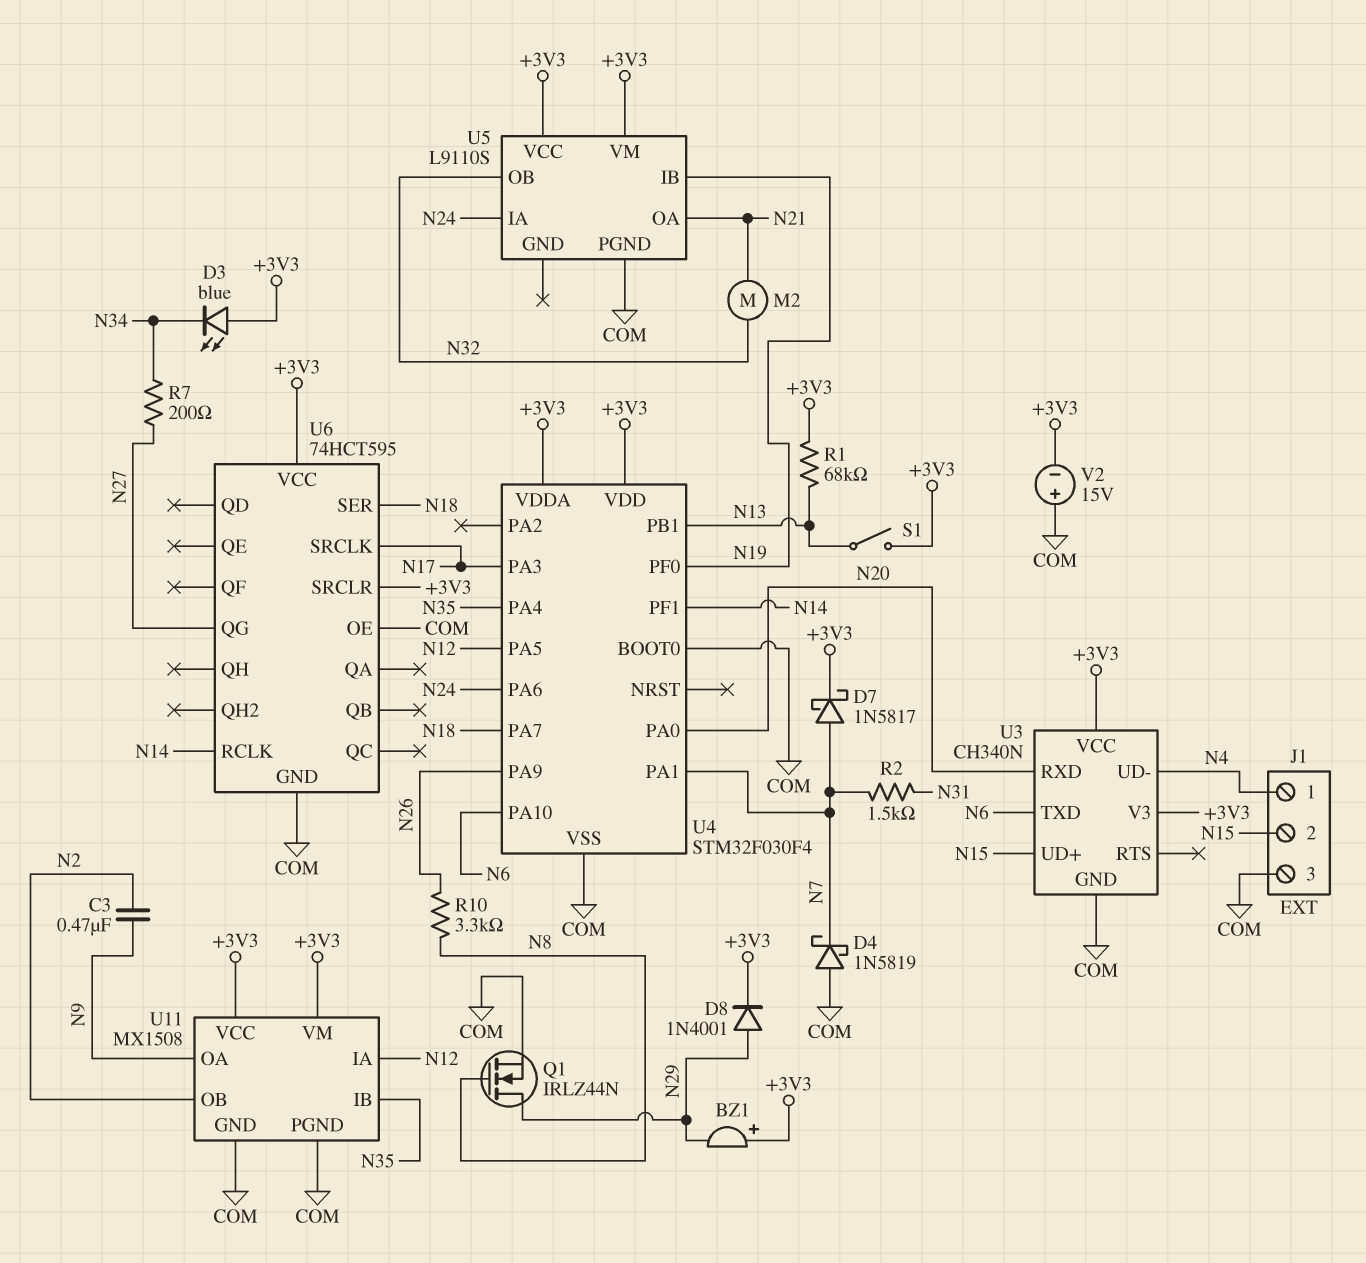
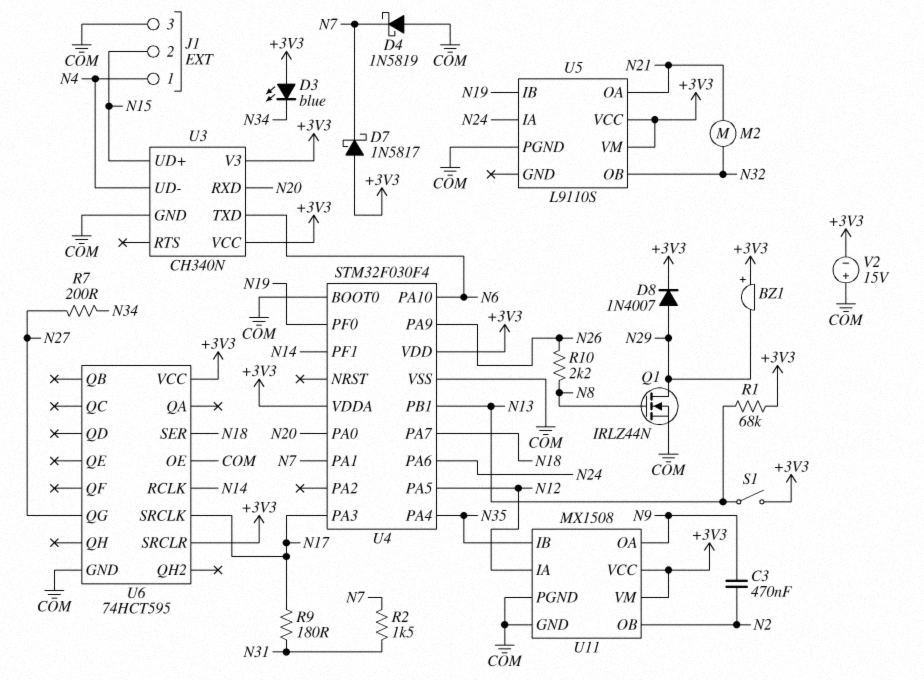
D7: schottky 1N5817 (A N7, K +3V3) -> schottky 1N5817 (A +3V3, K N7)
D8: diode 1N4001 (A N29, K +3V3) -> diode 1N4007 (A N29, K +3V3)
R9: none -> 180 (N17, N31)
R10: 3.3k (N8, N26) -> 2.2k (N8, N26)

